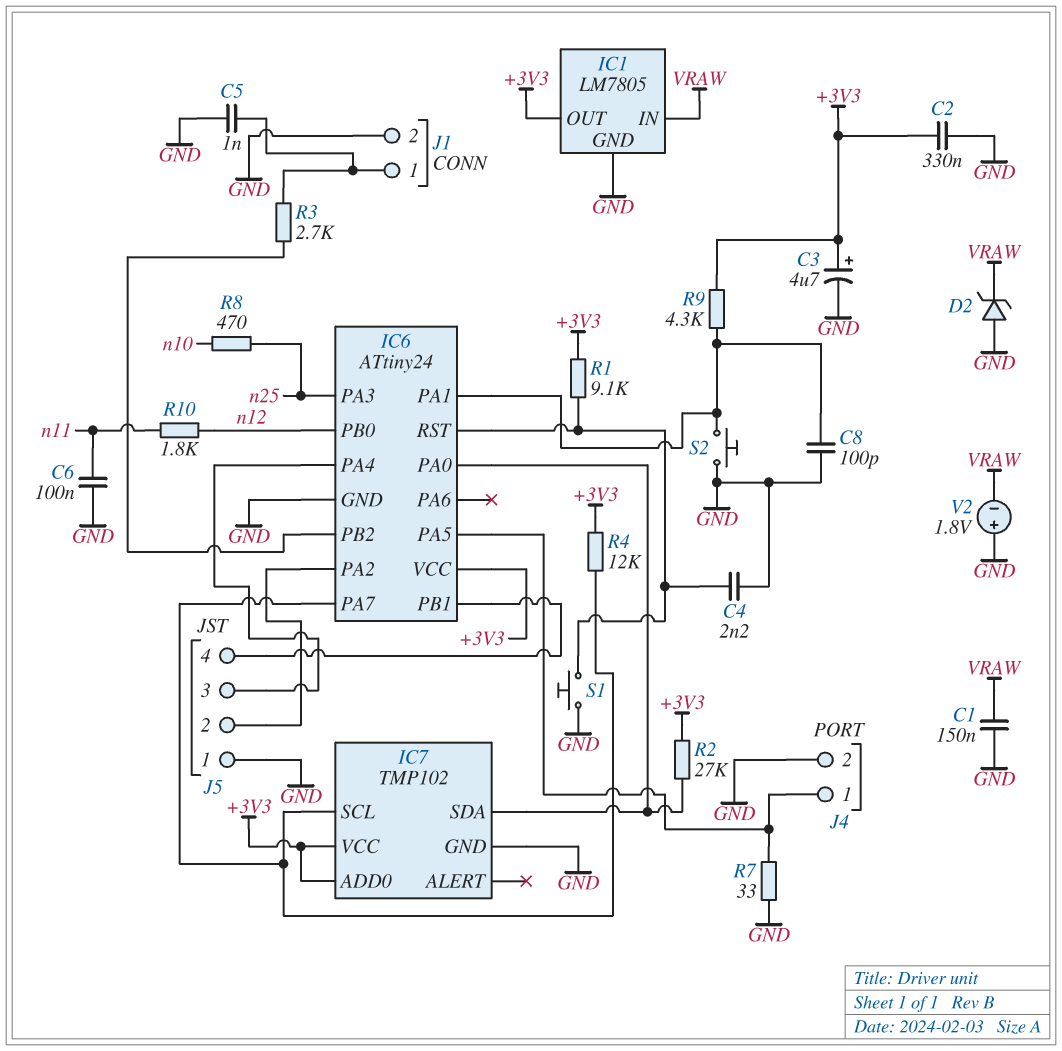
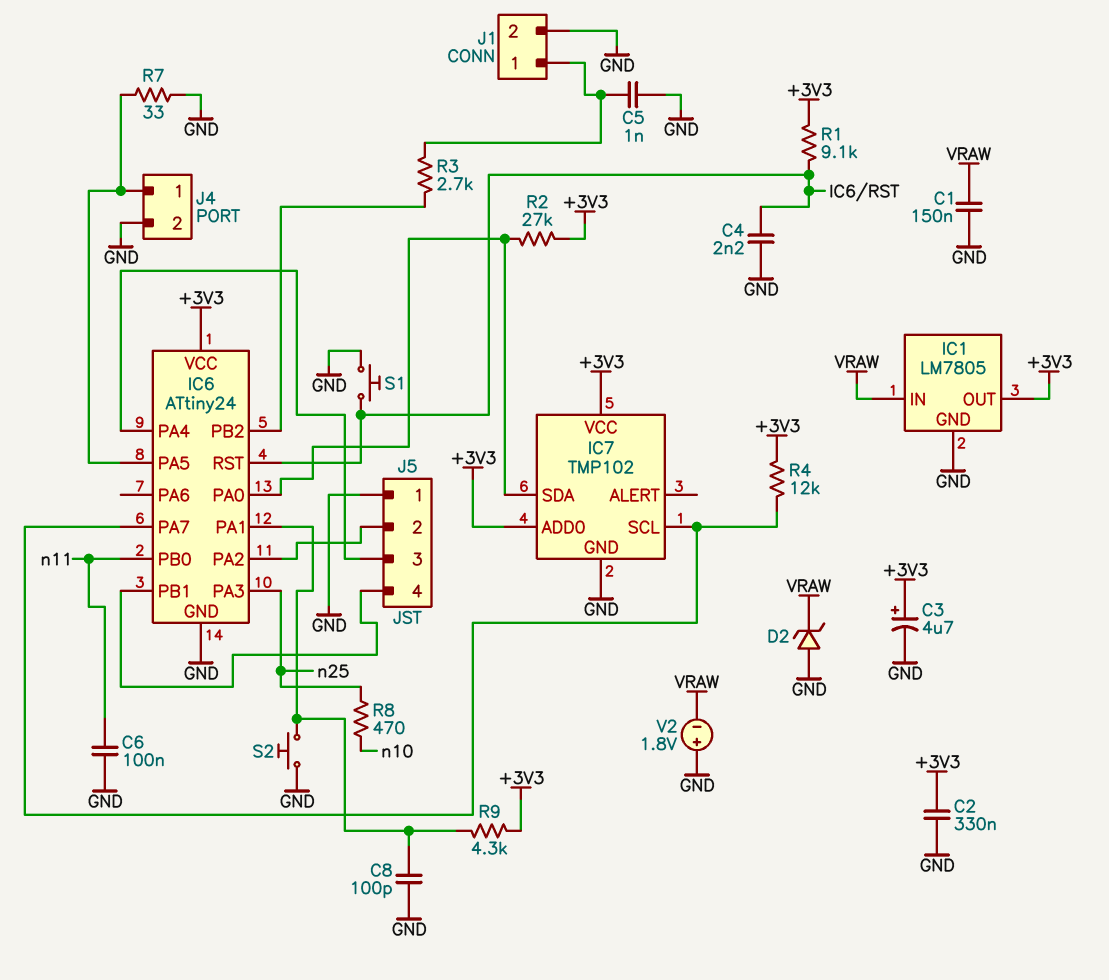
IC6 pin PB0: n12 -> n11
R10: 1.8k (n11, n12) -> none

